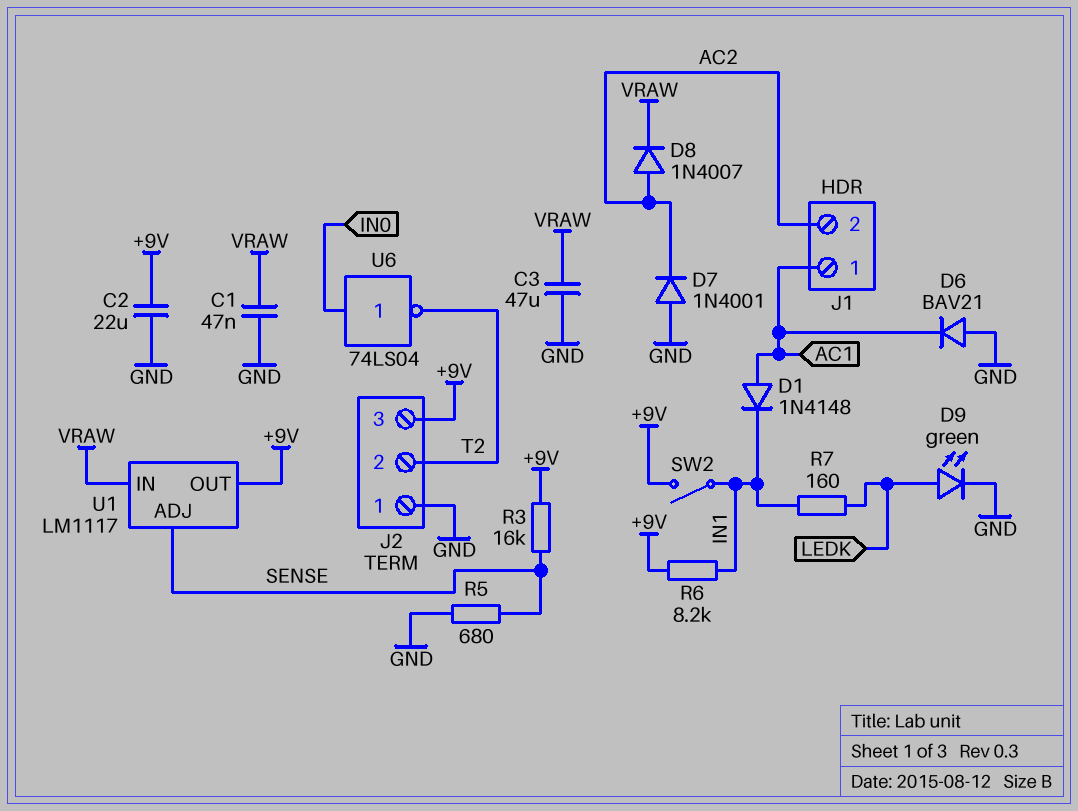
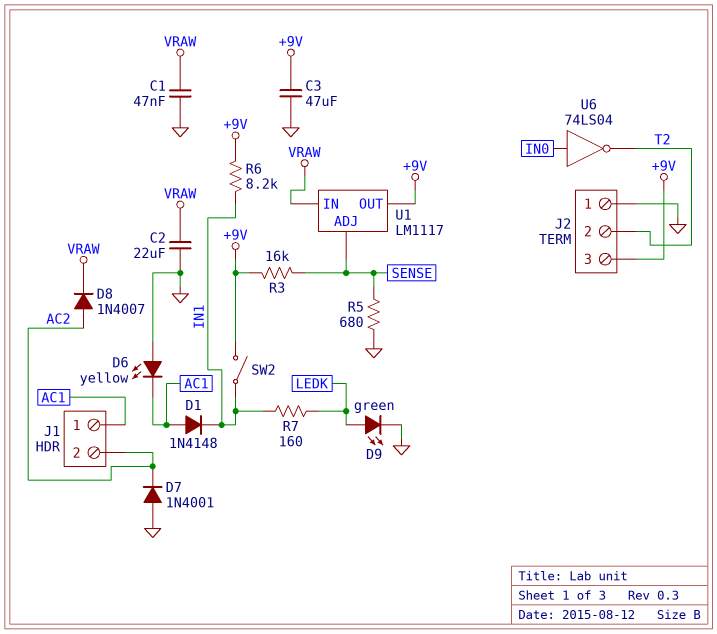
C2: 22uF (+9V, GND) -> 22uF (GND, VRAW)
C3: 47uF (GND, VRAW) -> 47uF (+9V, GND)
D6: diode BAV21 (A GND, K AC1) -> LED yellow (A GND, K AC1)

